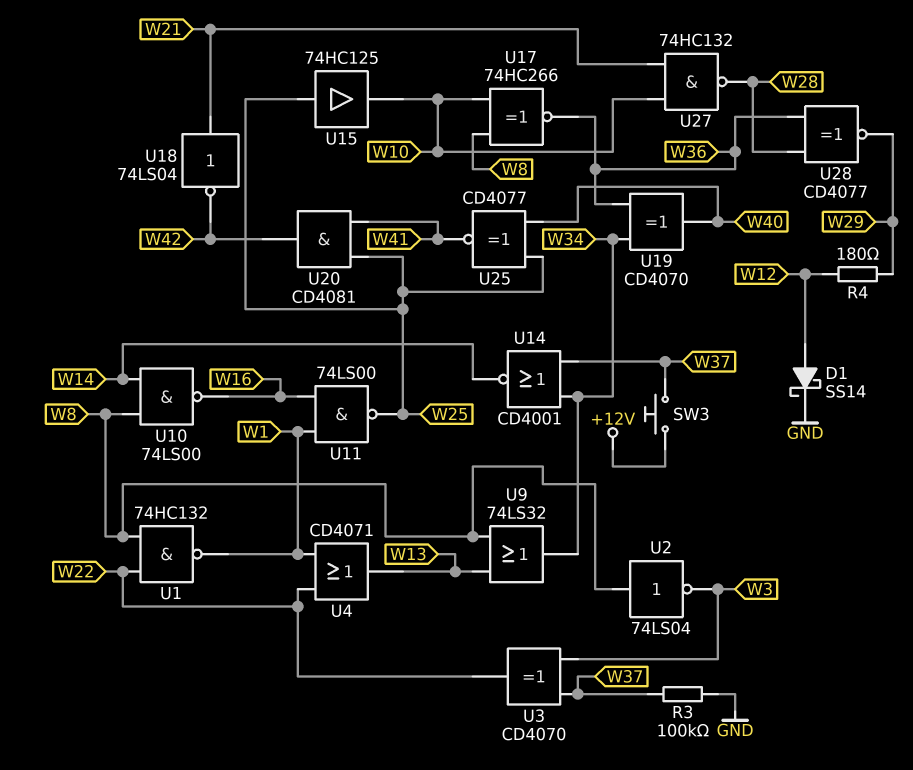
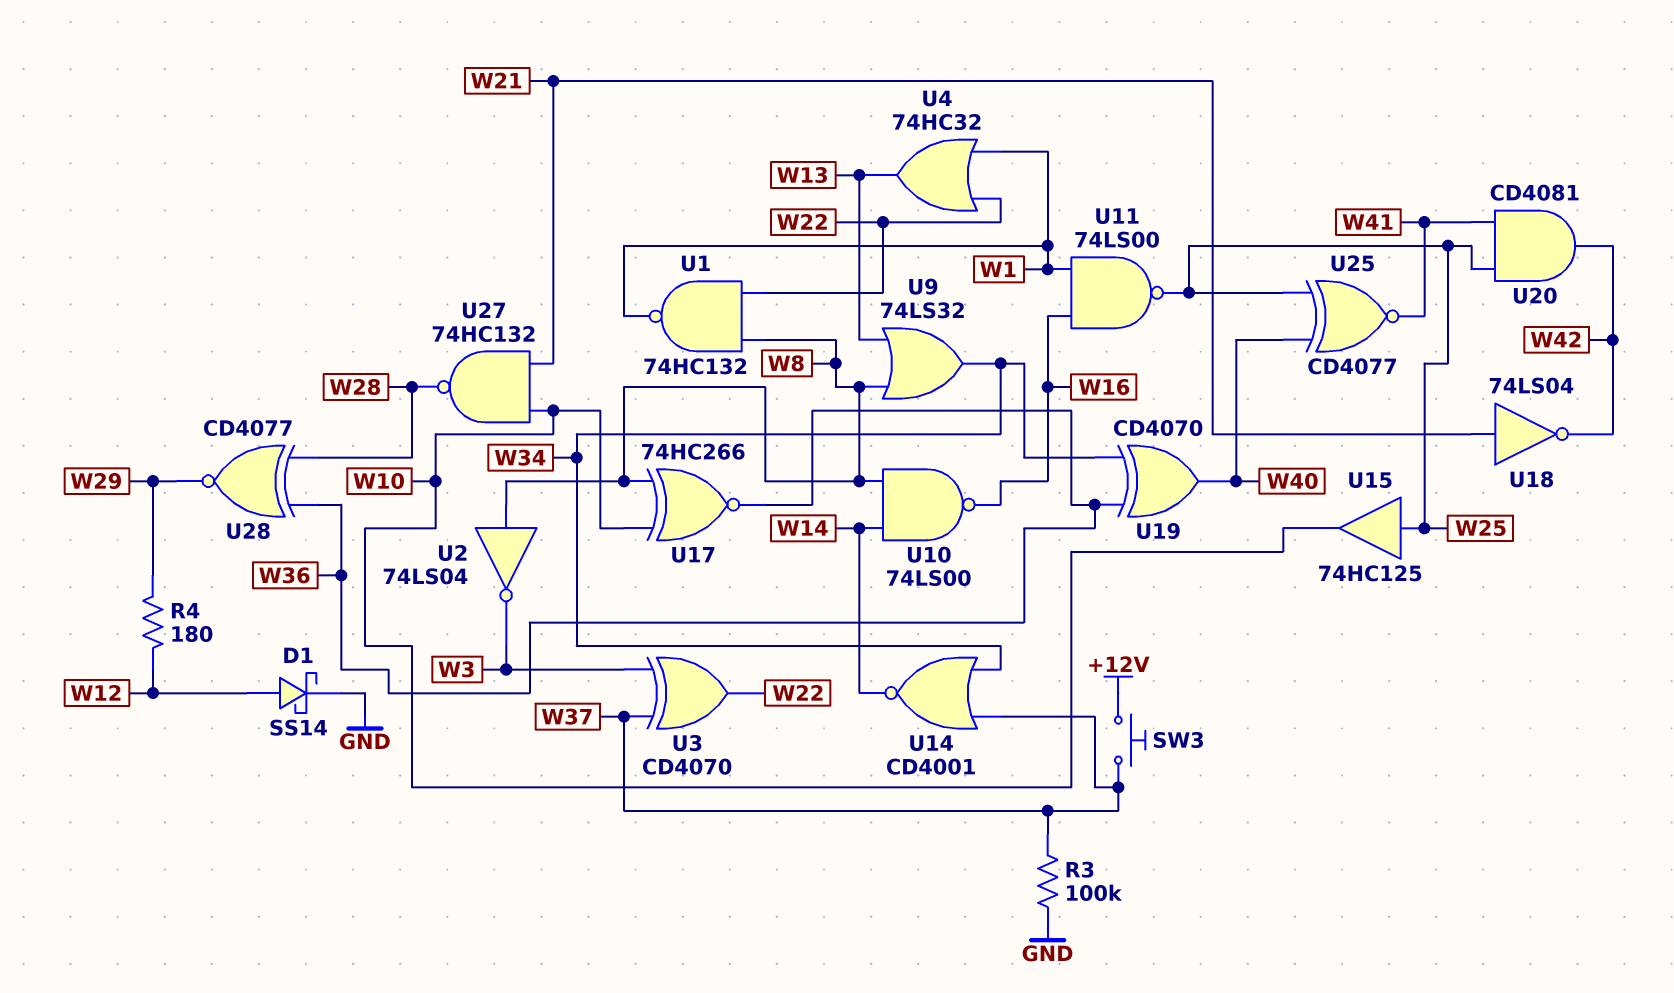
U4: OR CD4071 (in W1, in W22, out W13) -> OR 74HC32 (in W1, in W22, out W13)

